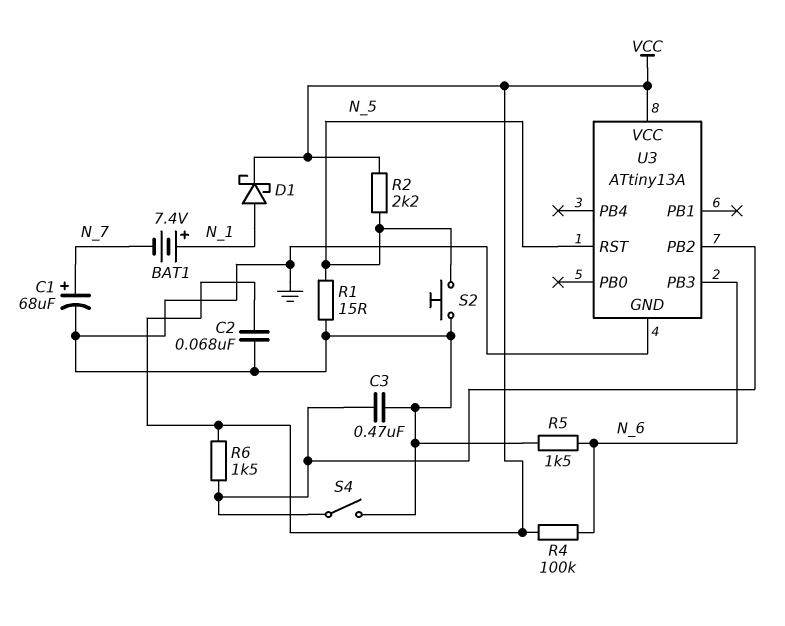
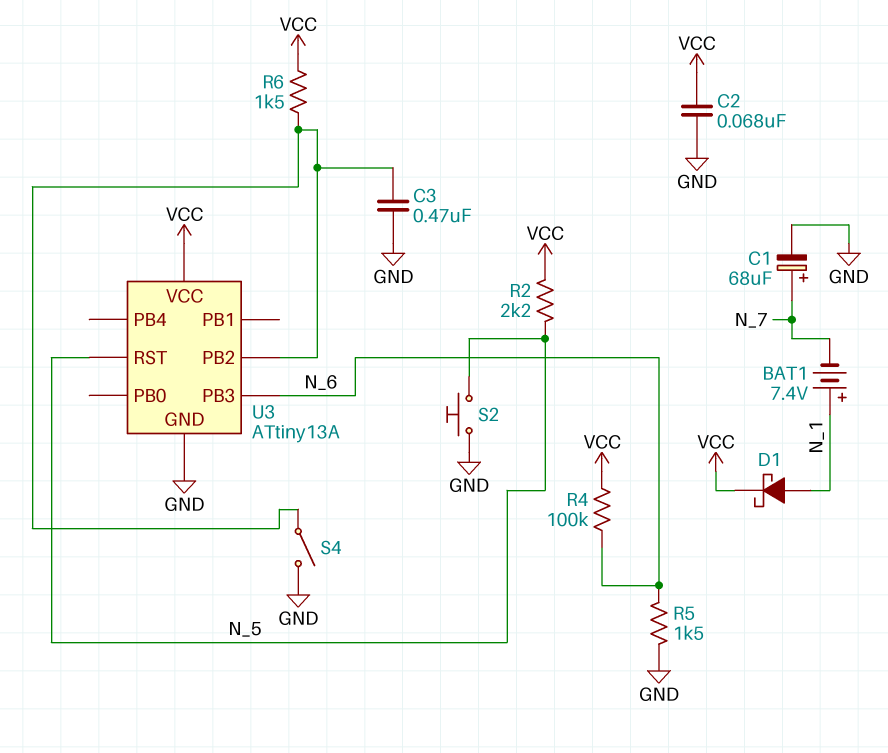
R1: 15 (GND, N_5) -> none

